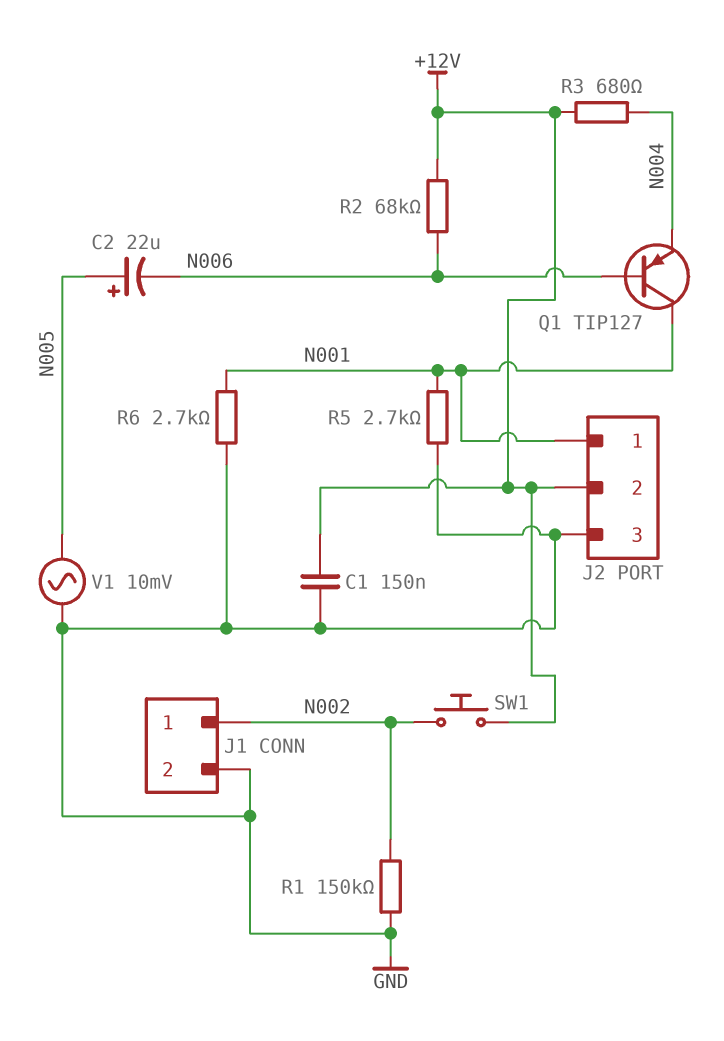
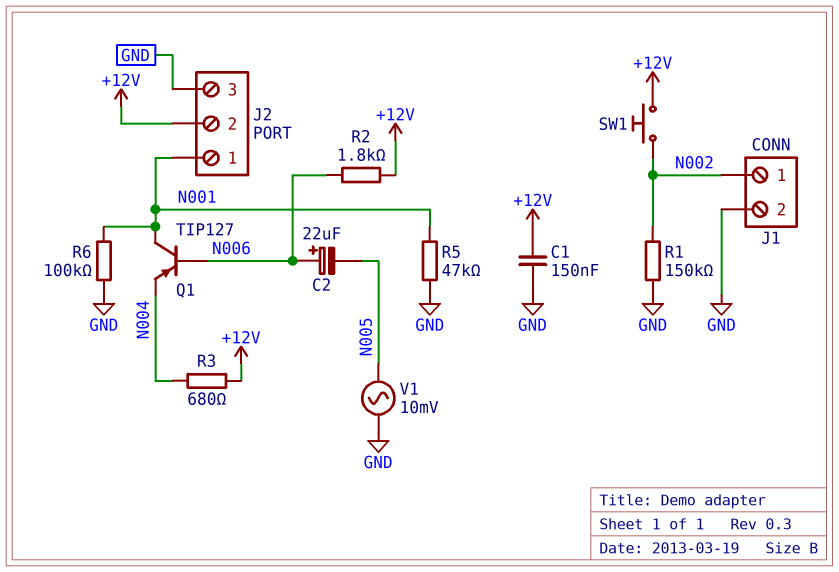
C2: 22uF (plus N005, minus N006) -> 22uF (plus N006, minus N005)
R2: 68k (+12V, N006) -> 1.8k (+12V, N006)
R5: 2.7k (GND, N001) -> 47k (GND, N001)
R6: 2.7k (GND, N001) -> 100k (GND, N001)

